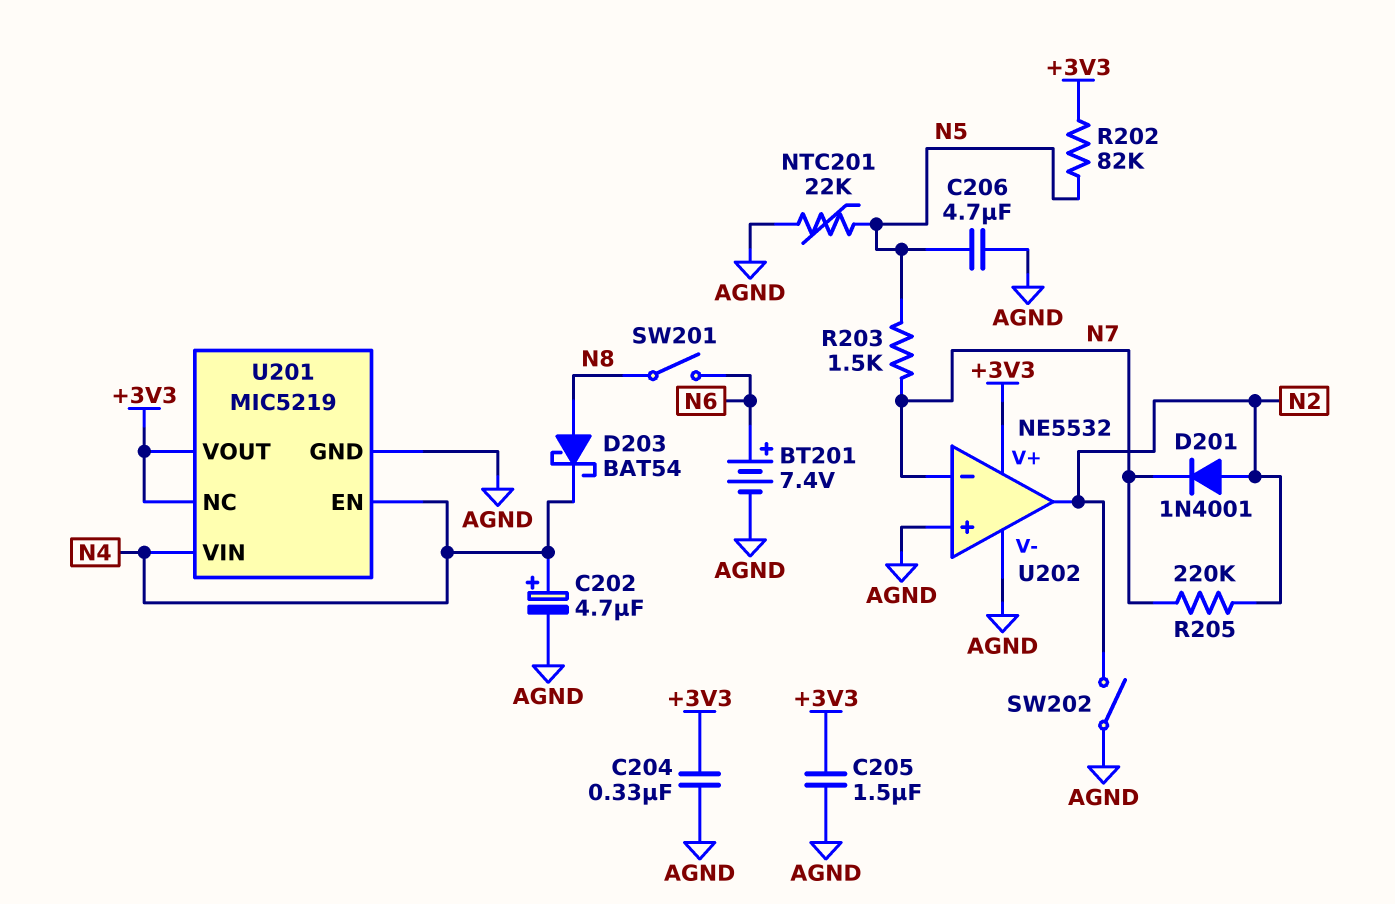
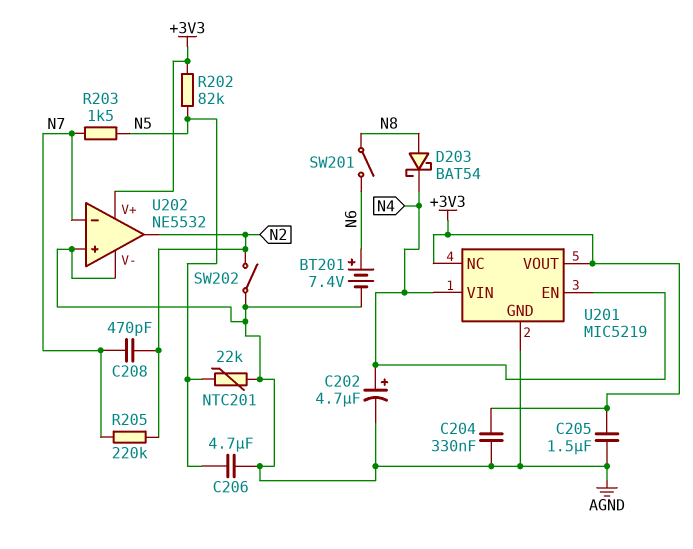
C208: none -> 470pF (N2, N7)
D201: diode 1N4001 (A N2, K N7) -> none

